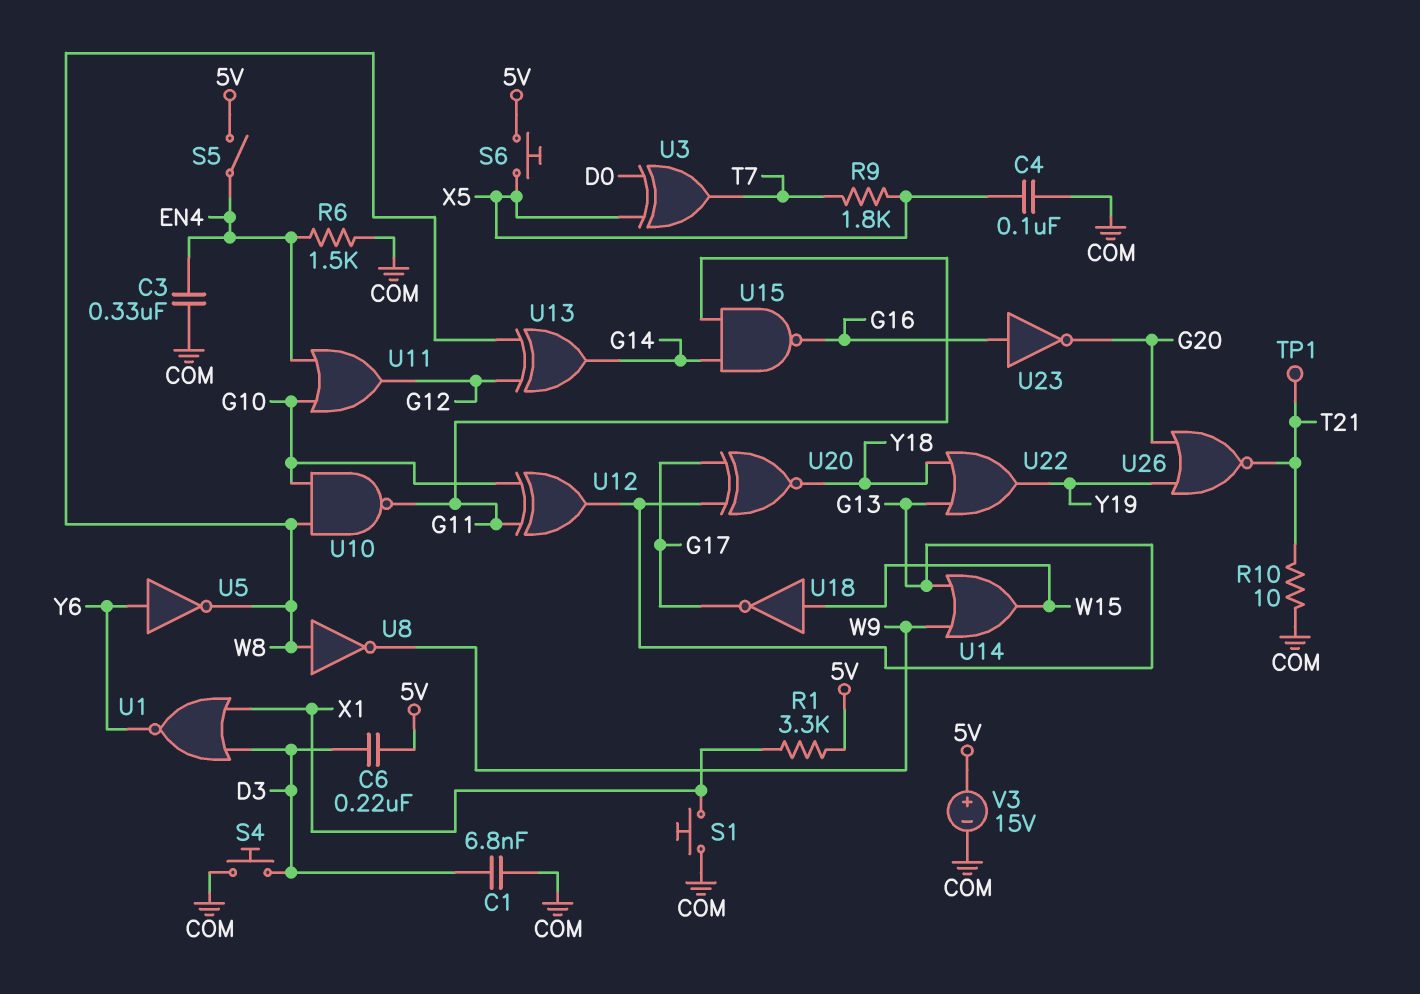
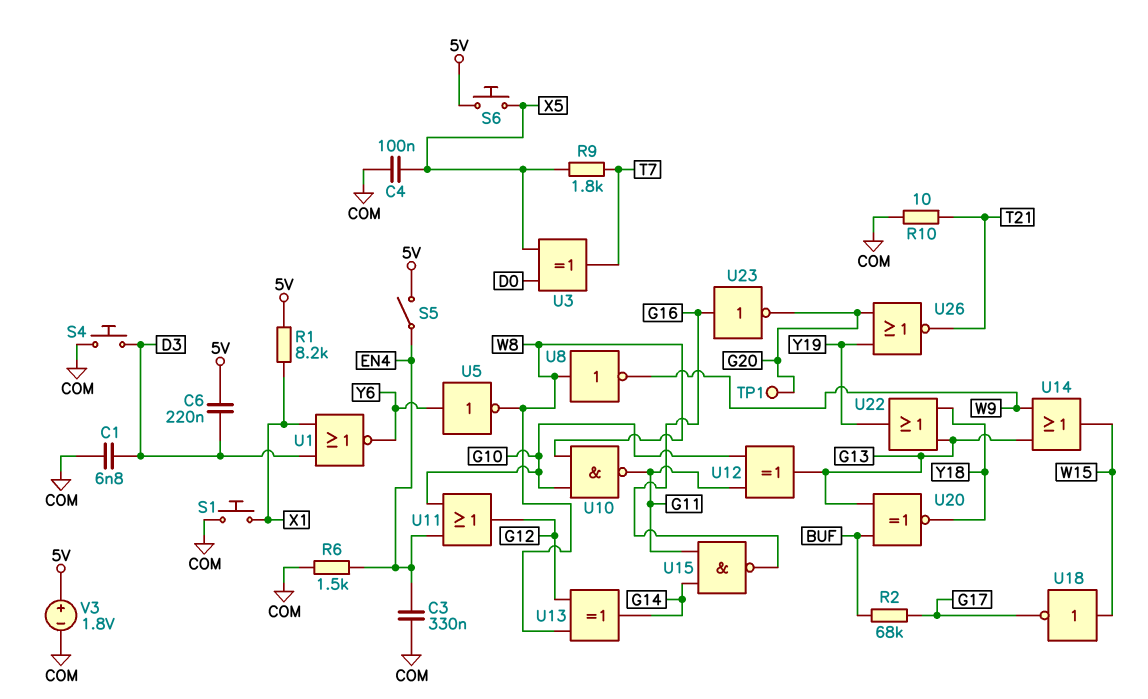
R1: 3.3k (5V, X1) -> 8.2k (5V, X1)
R2: none -> 68k (BUF, G17)
TP1: test point (T21) -> test point (G20)
U20: XNOR (in G13, in G17, out Y18) -> XNOR (in BUF, in G13, out Y18)
V3: 15V (plus 5V, minus COM) -> 1.8V (plus 5V, minus COM)

